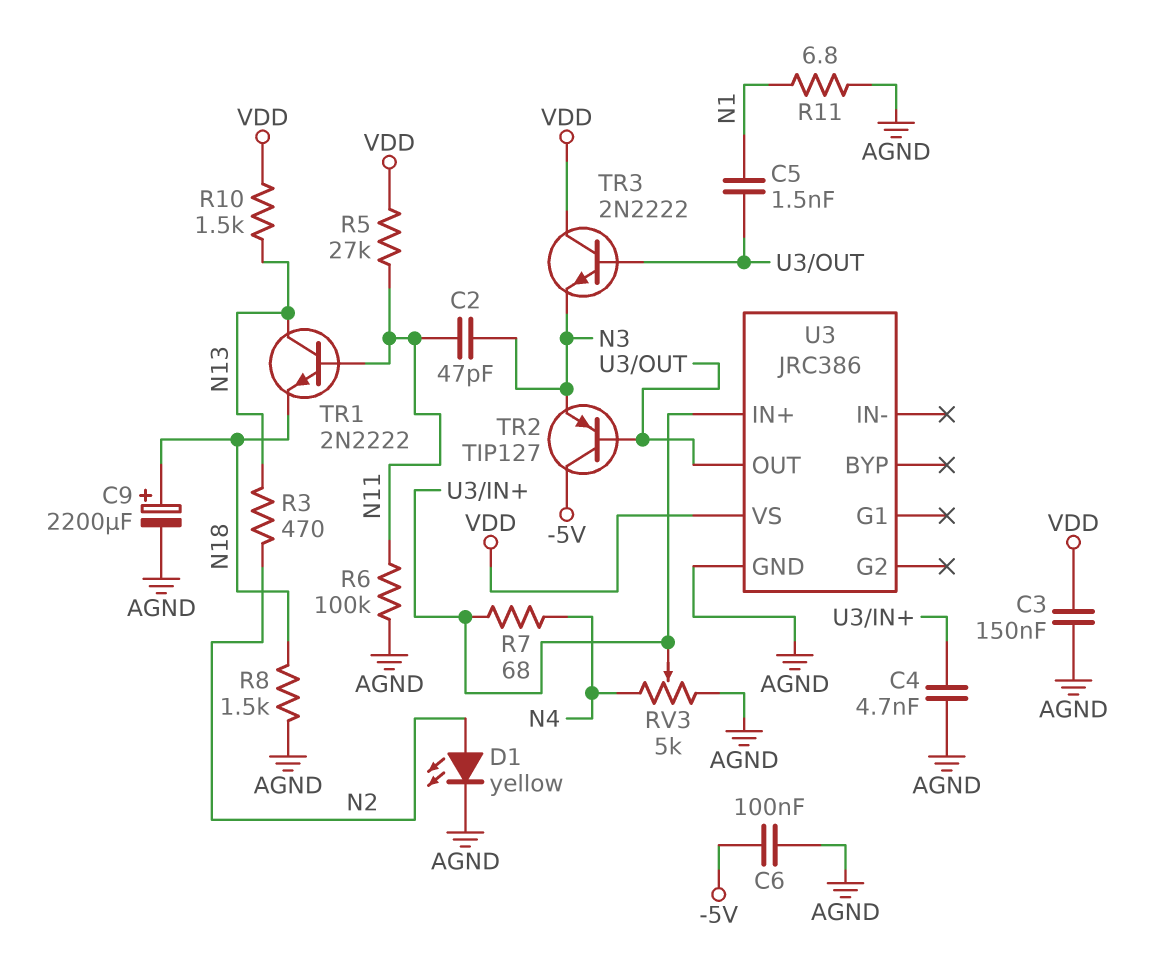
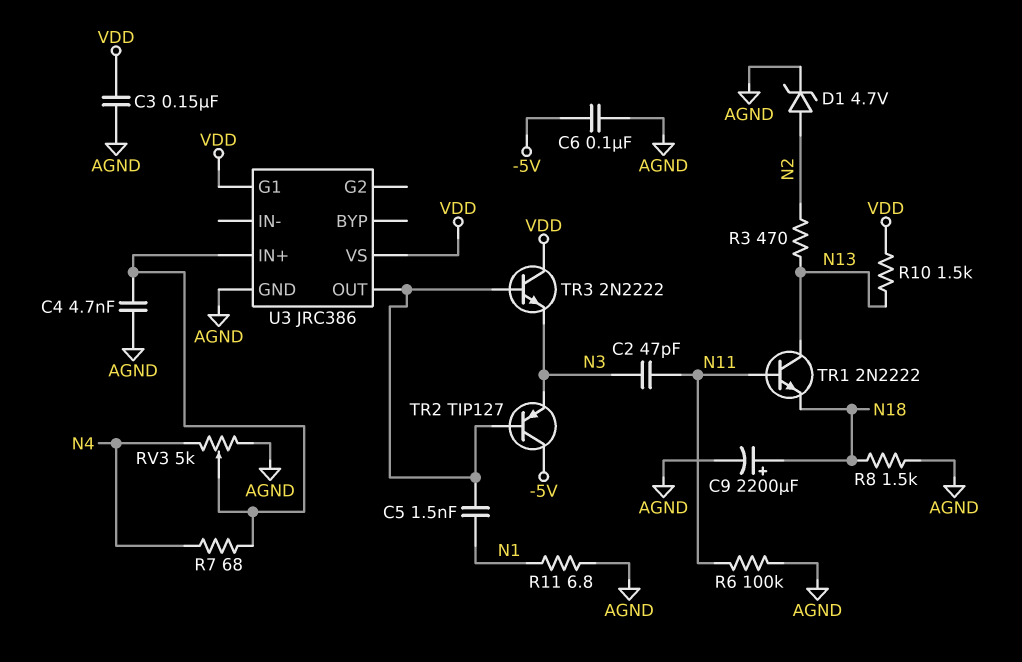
D1: LED yellow (A N2, K AGND) -> zener 4.7V (A N2, K AGND)
R5: 27k (N11, VDD) -> none
U3 pin G1: none -> VDD

